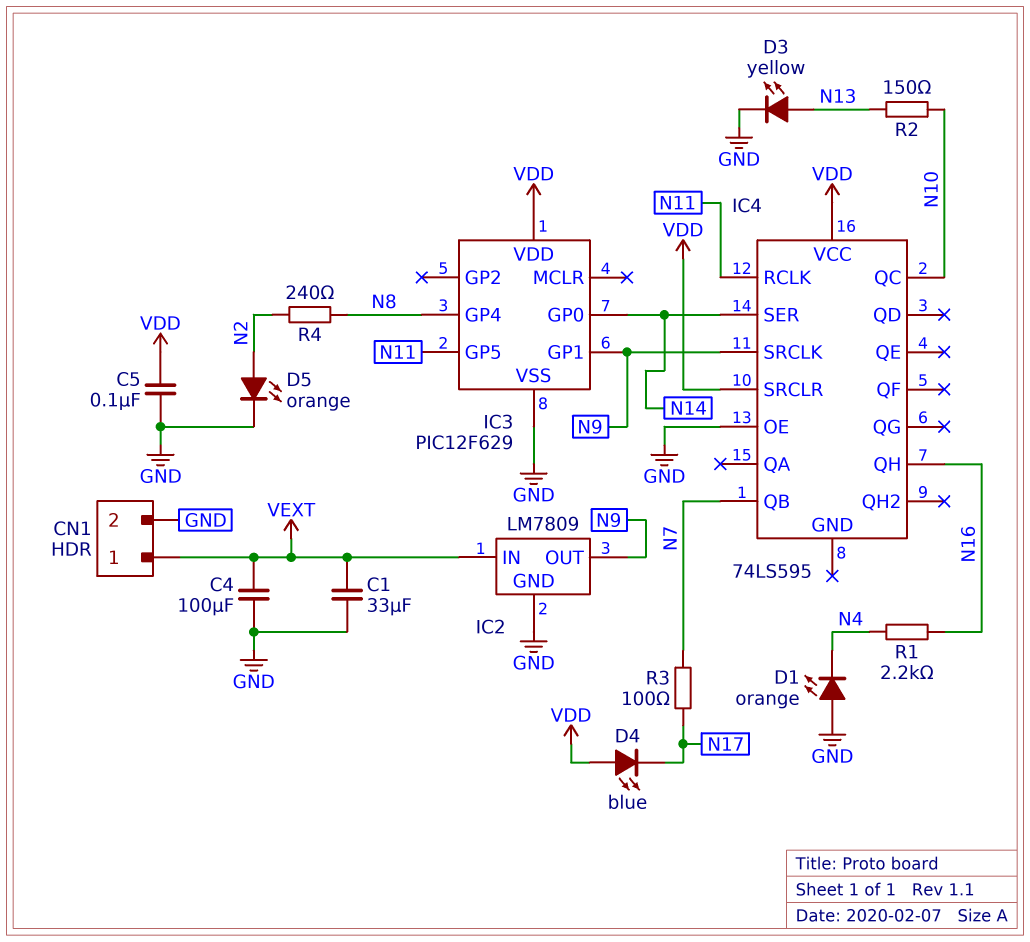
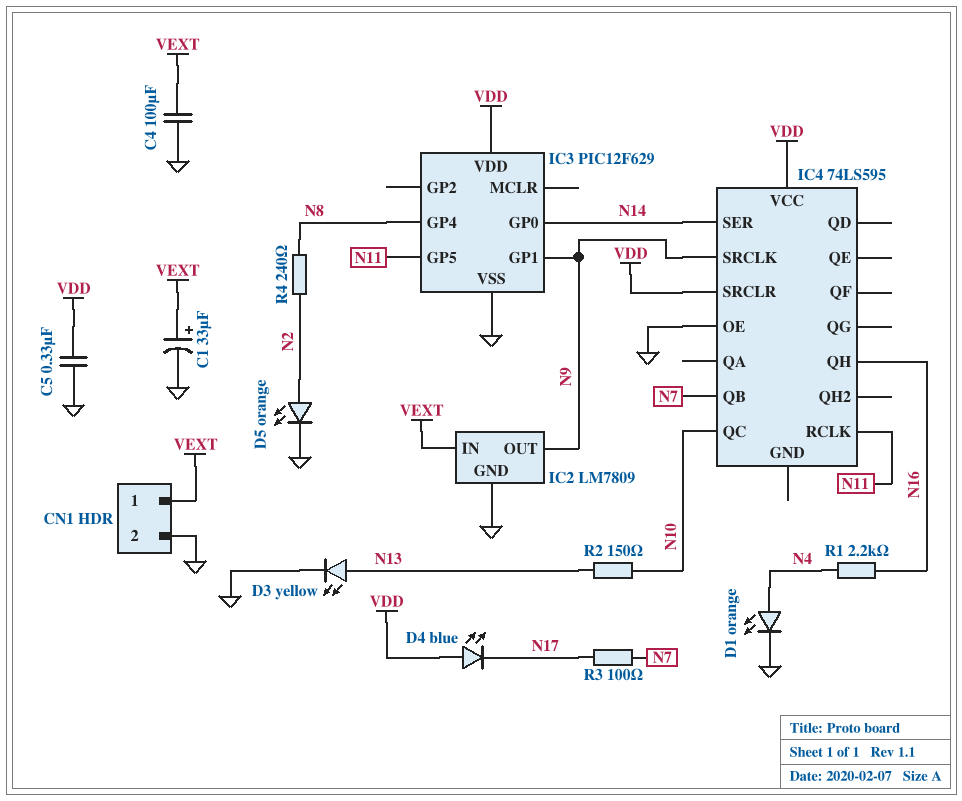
C1: 33uF (GND, VEXT) -> 33uF (plus VEXT, minus GND)
C5: 100nF (GND, VDD) -> 330nF (GND, VDD)
D1: LED orange (A GND, K N4) -> LED orange (A N4, K GND)

